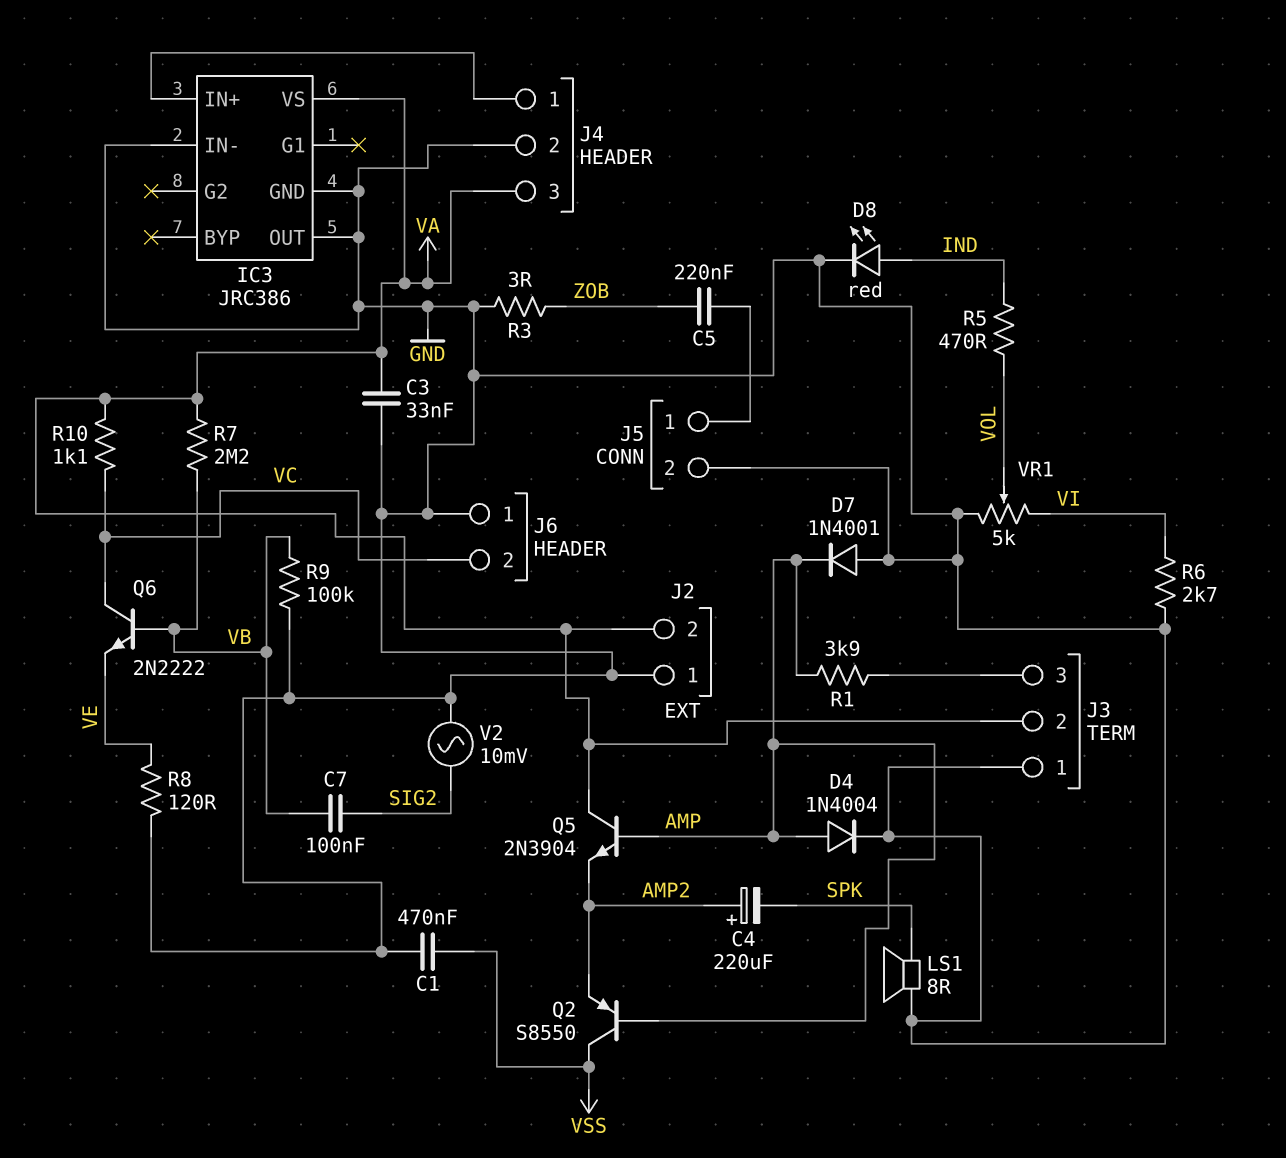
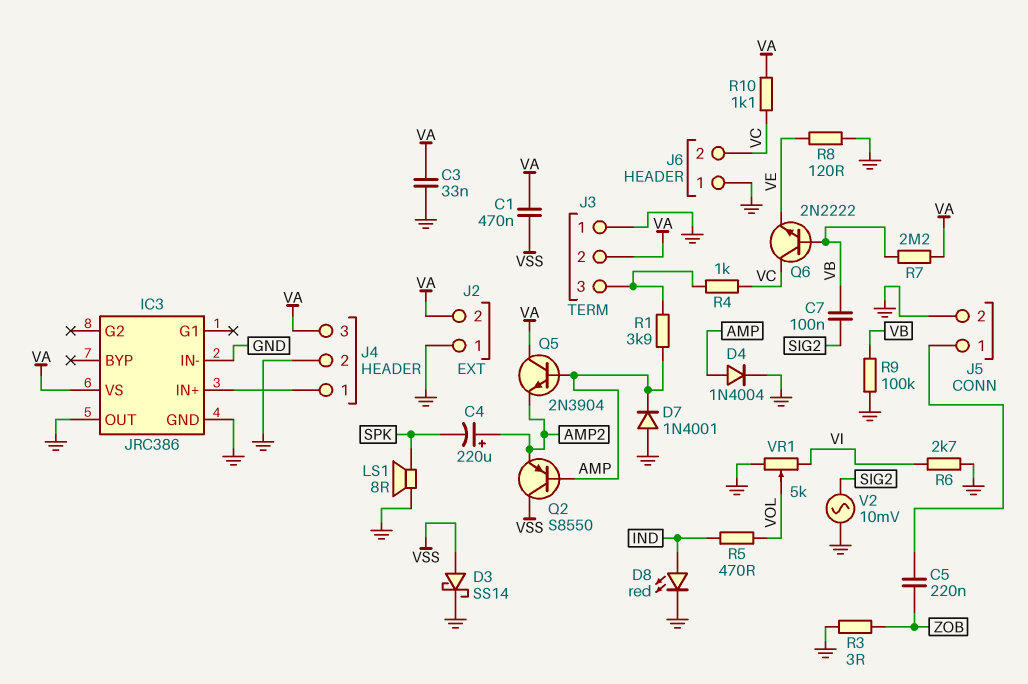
C1: 470nF (GND, VSS) -> 470nF (VA, VSS)
D3: none -> schottky SS14 (A VSS, K GND)
R4: none -> 1k (J3/3, VC)

